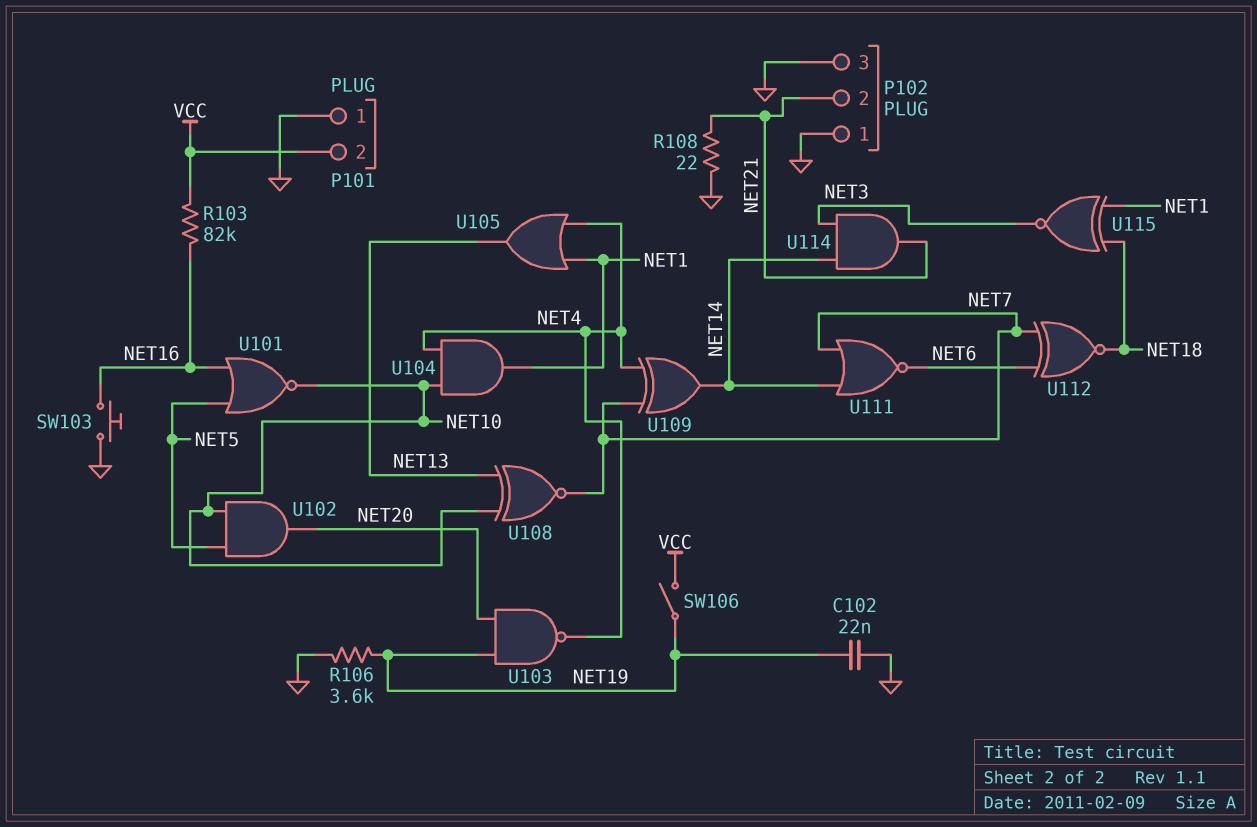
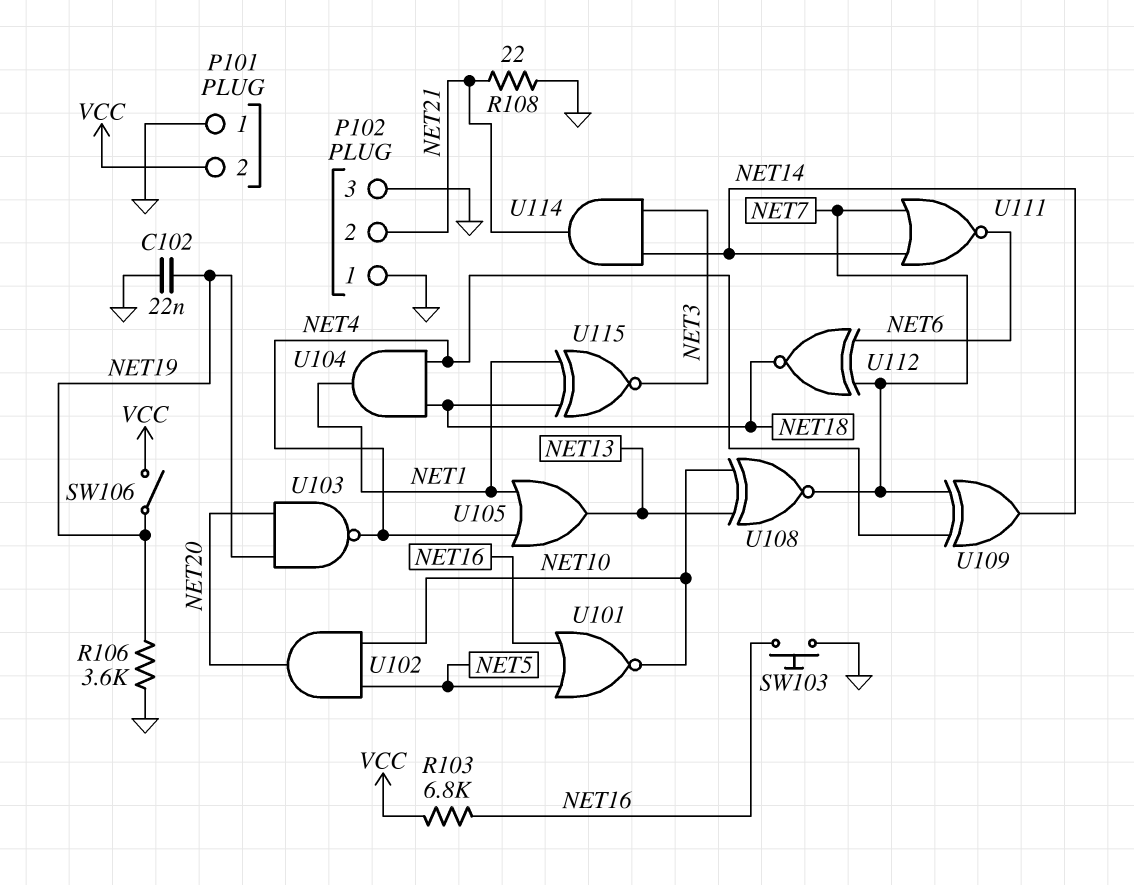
R103: 82k (NET16, VCC) -> 6.8k (NET16, VCC)
U104: AND (in NET4, in NET10, out NET1) -> AND (in NET4, in NET18, out NET1)

